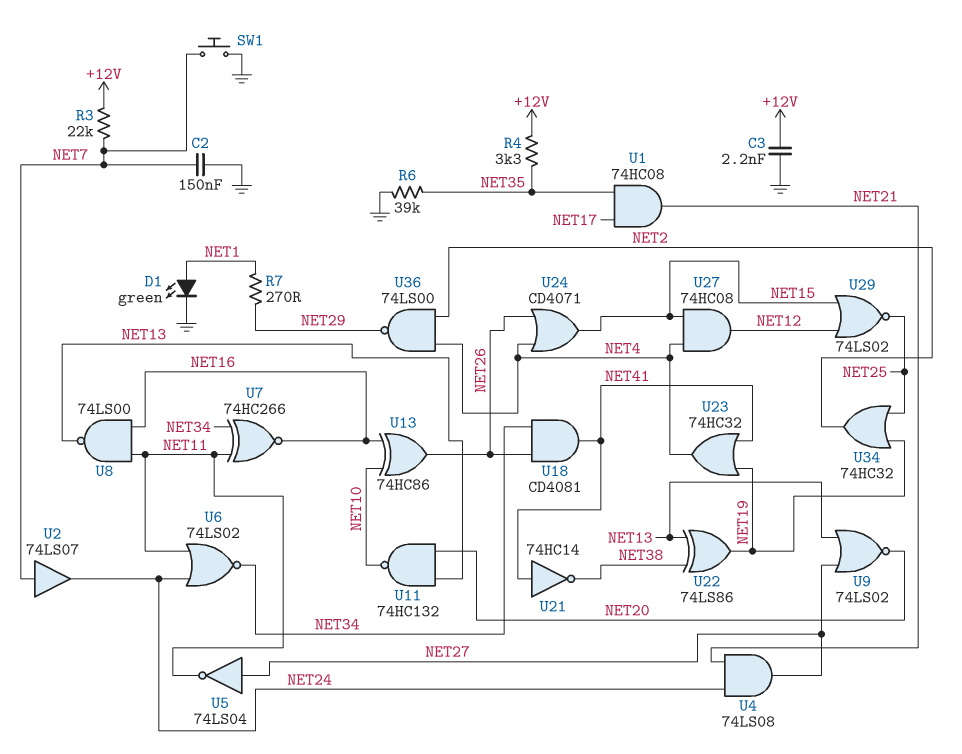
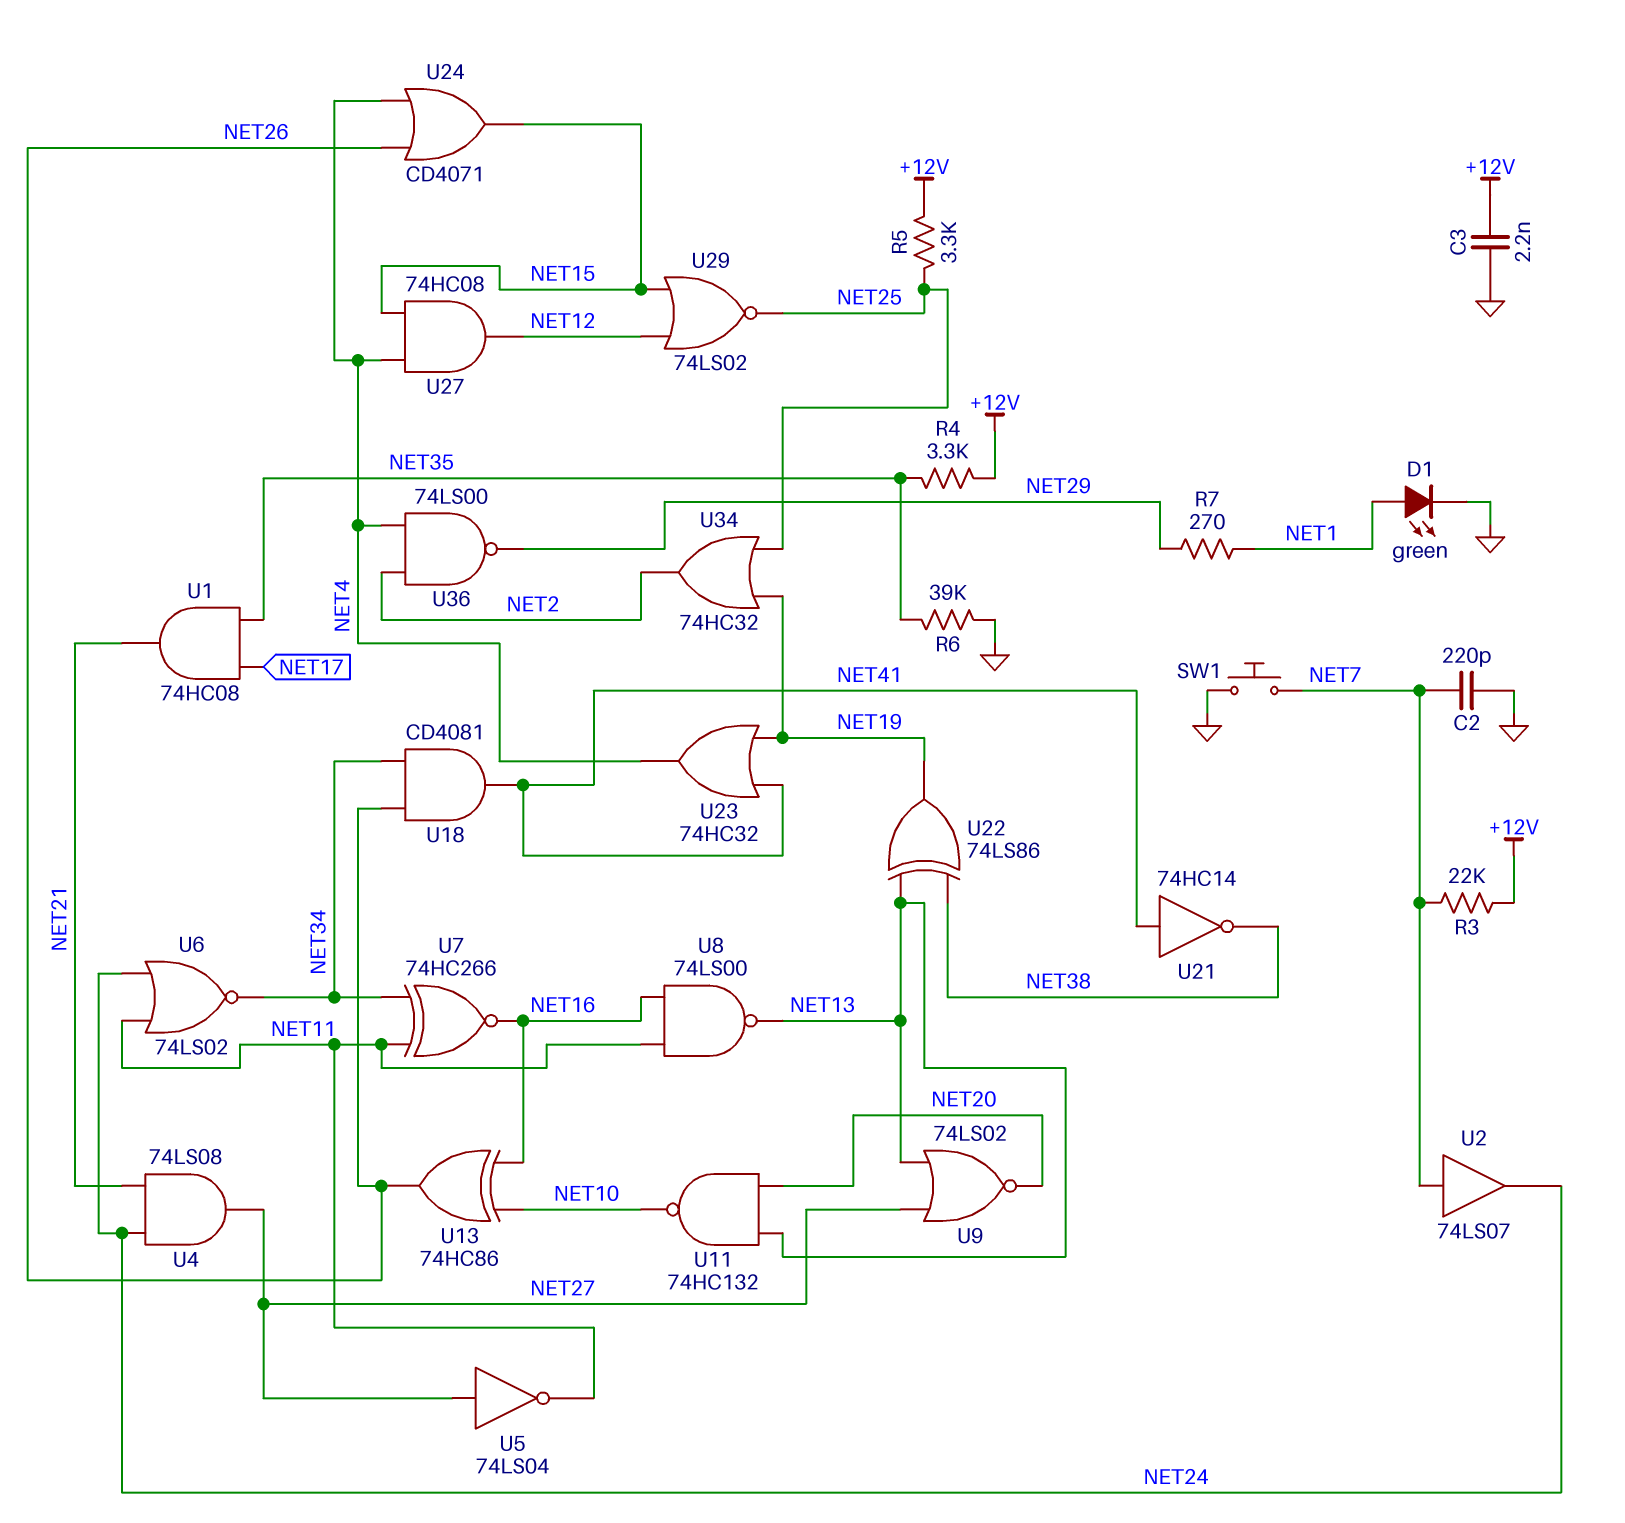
C2: 150nF (GND, NET7) -> 220pF (GND, NET7)
R5: none -> 3.3k (+12V, NET25)

